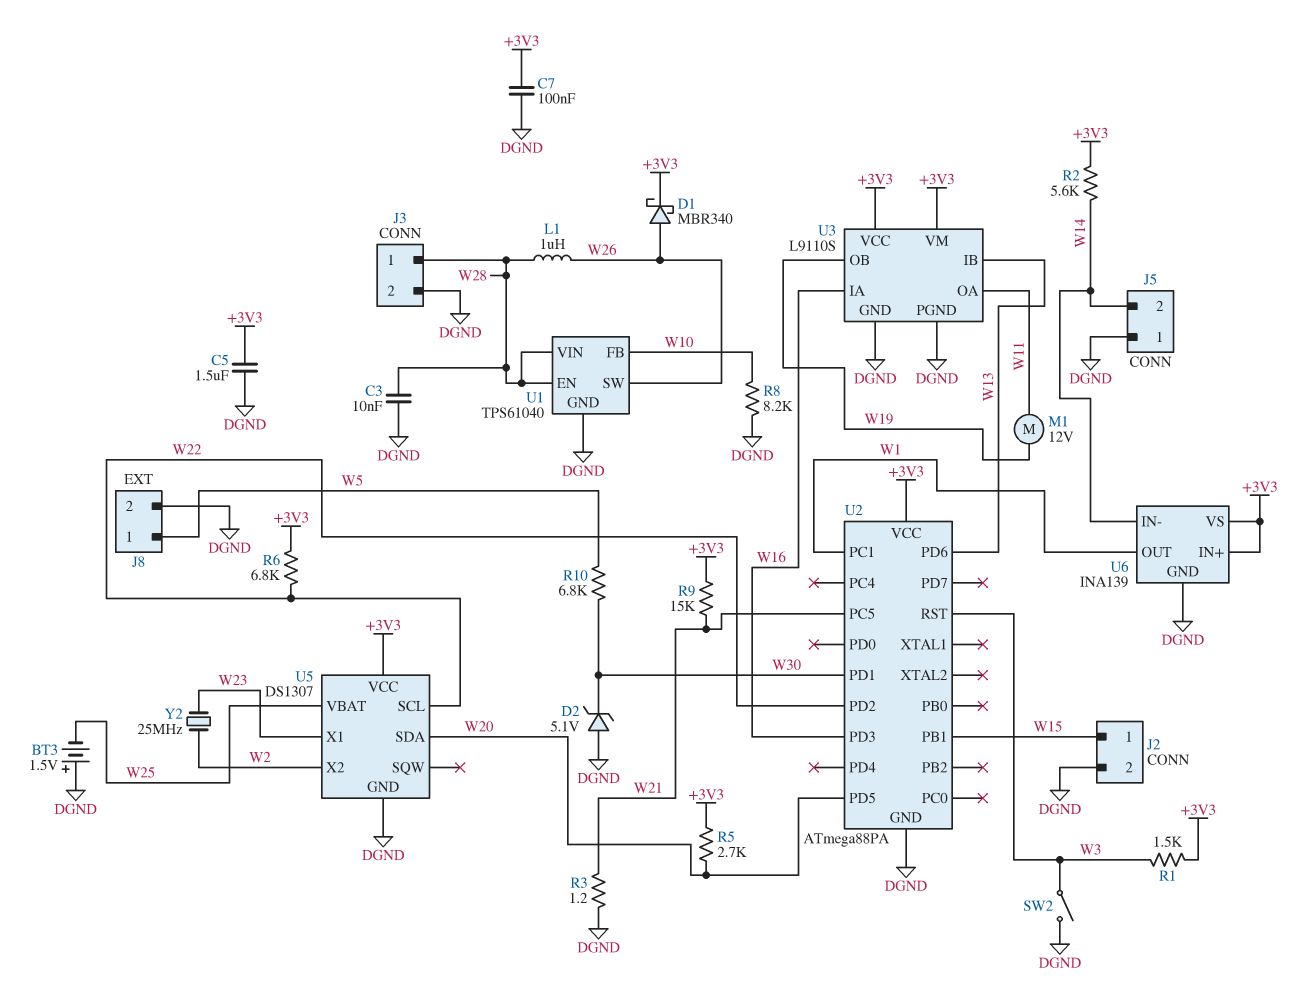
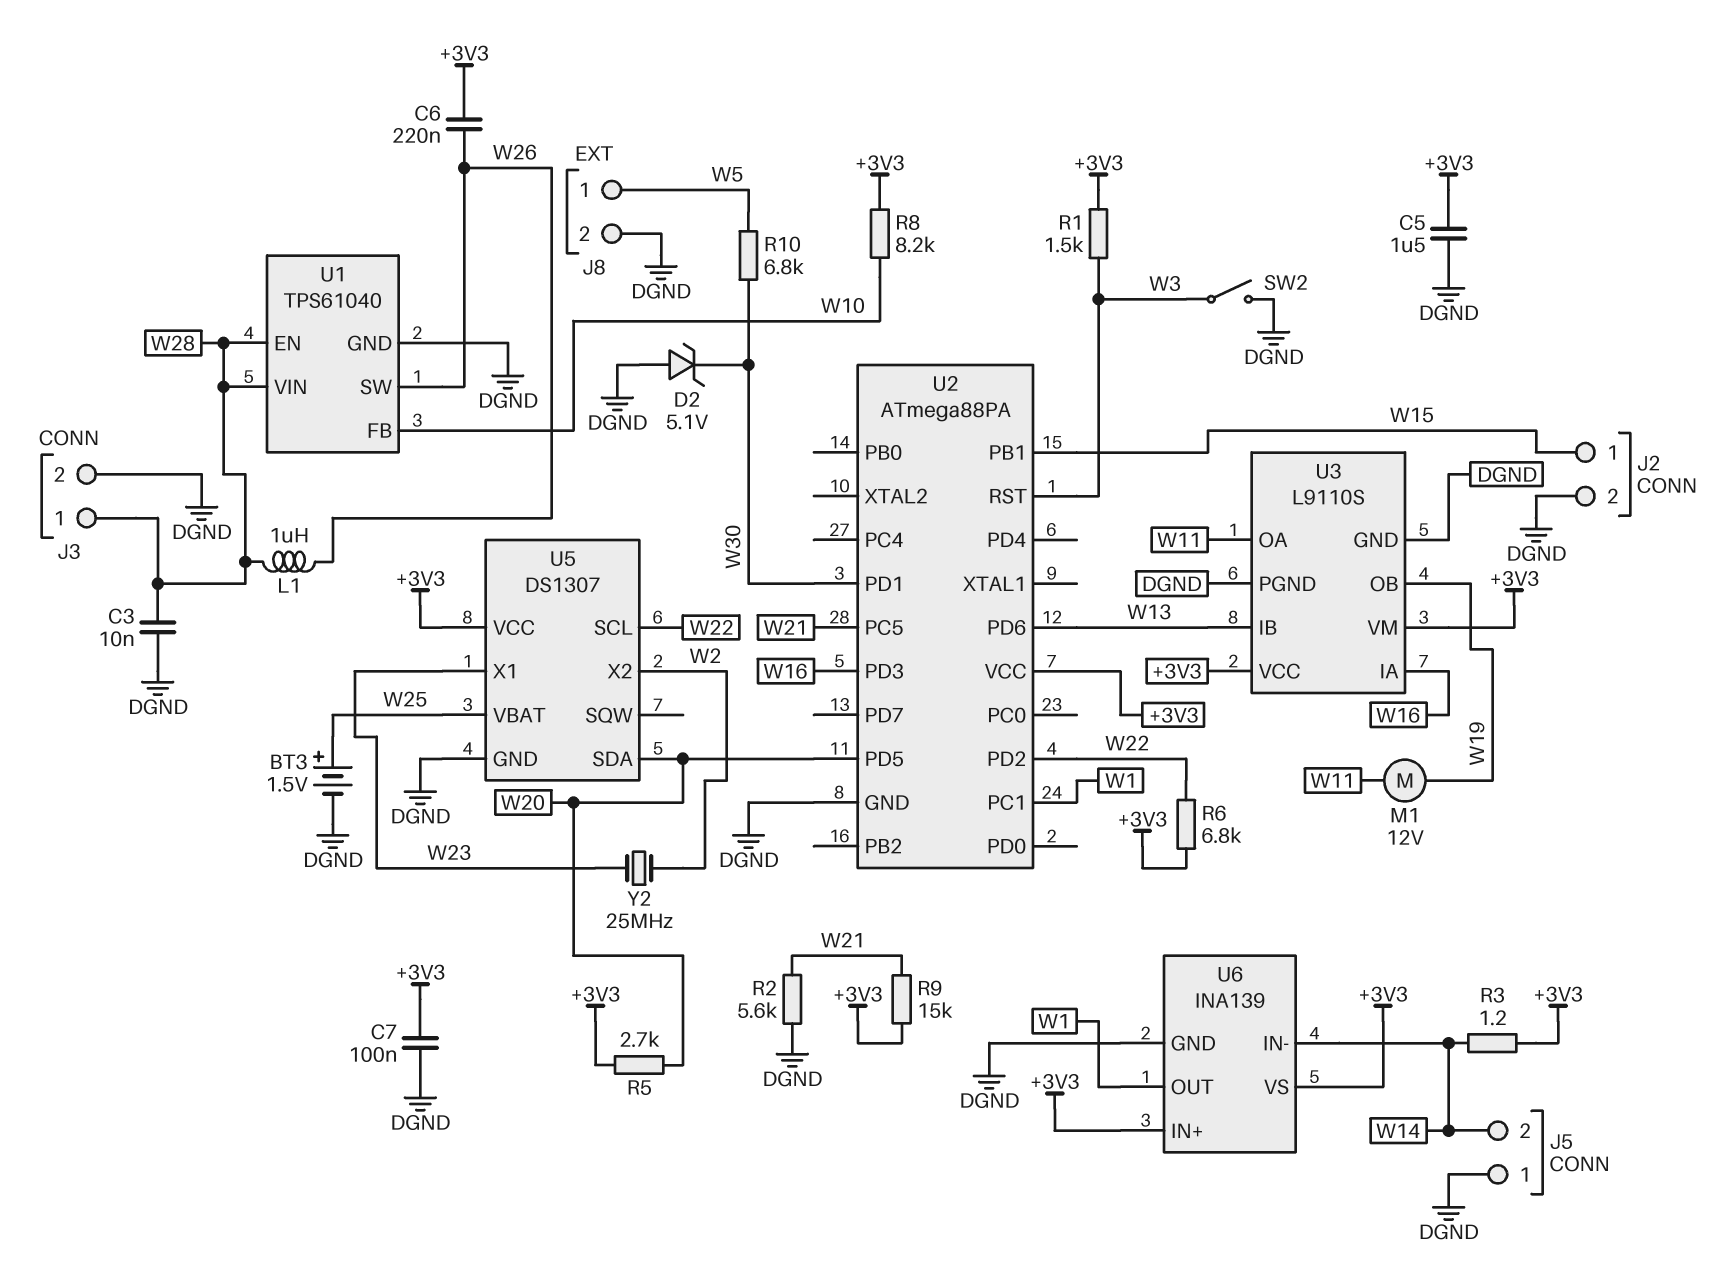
BT3: 1.5V (plus DGND, minus W25) -> 1.5V (plus W25, minus DGND)
C6: none -> 220nF (+3V3, W26)
D1: schottky MBR340 (A W26, K +3V3) -> none
R2: 5.6k (+3V3, W14) -> 5.6k (DGND, W21)
R3: 1.2 (DGND, W21) -> 1.2 (+3V3, W14)
R8: 8.2k (DGND, W10) -> 8.2k (+3V3, W10)

